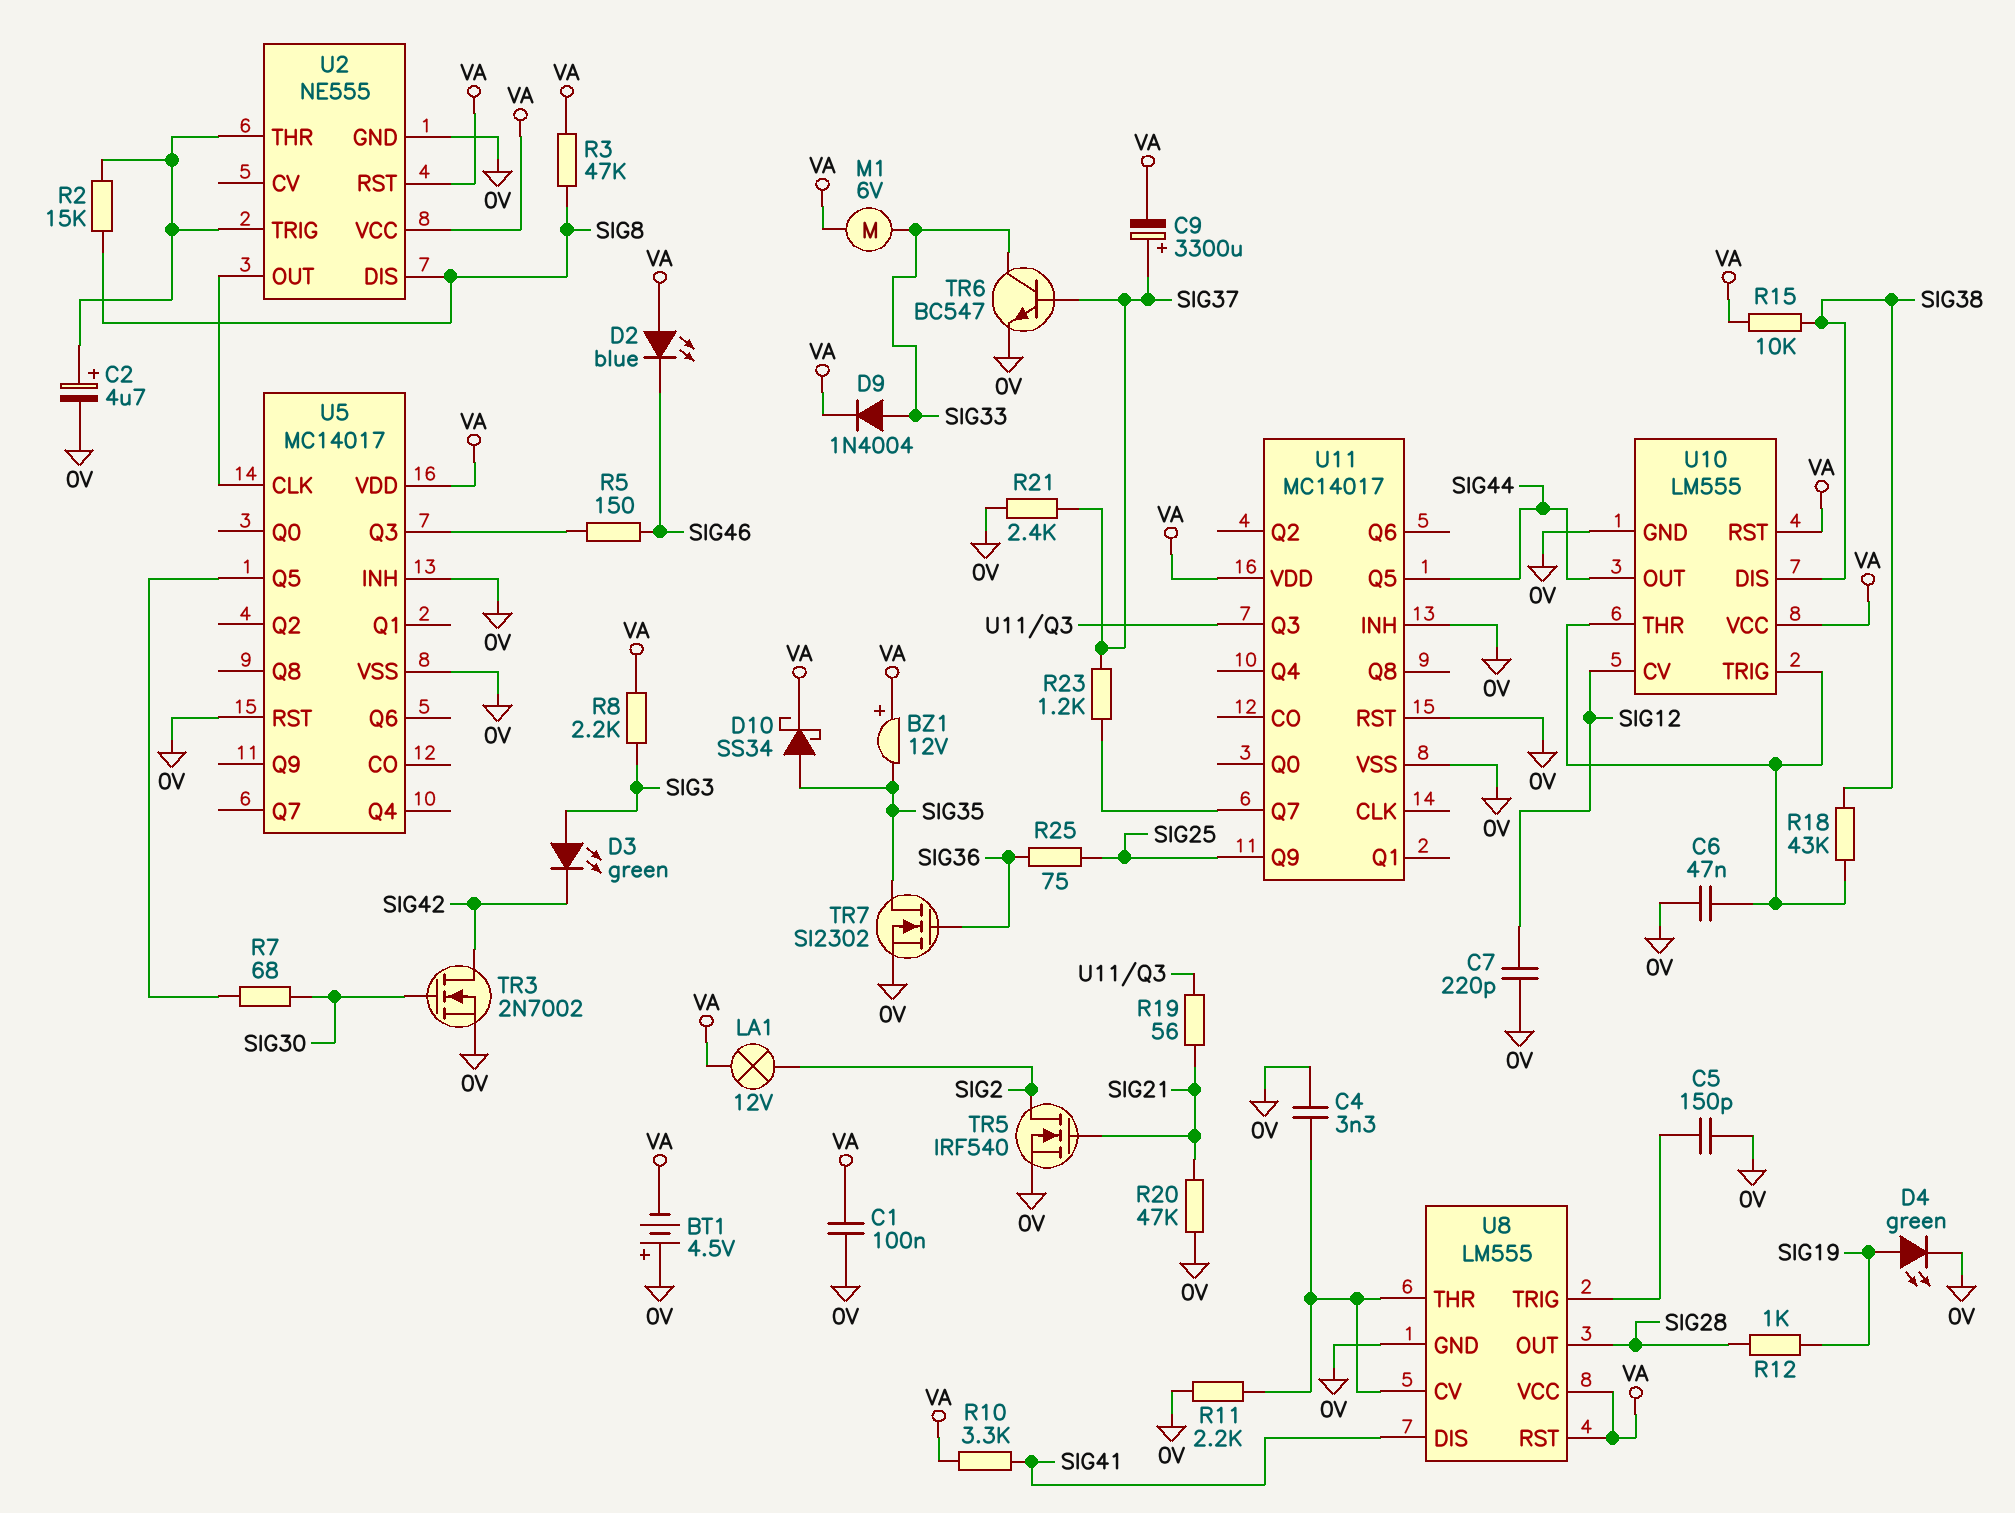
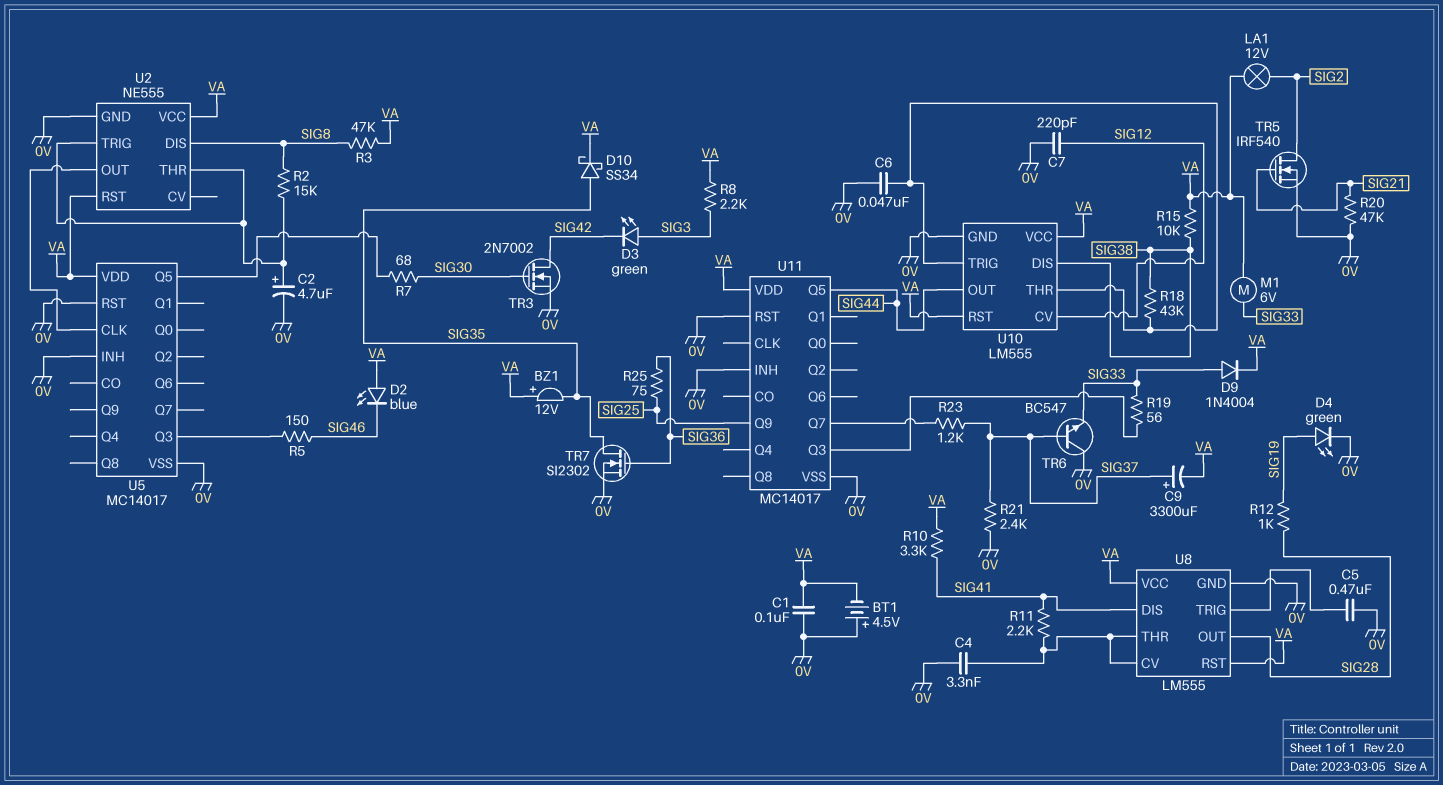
C5: 150pF (0V, U8/TRIG) -> 470nF (0V, U8/TRIG)
R11: 2.2k (0V, U8/CV) -> 2.2k (SIG41, U8/CV)
R19: 56 (SIG21, U11/Q3) -> 56 (SIG33, U11/Q3)
TR6: NPN BC547 (B SIG37, C SIG33, E 0V) -> NPN BC547 (B SIG37, C 0V, E SIG33)

